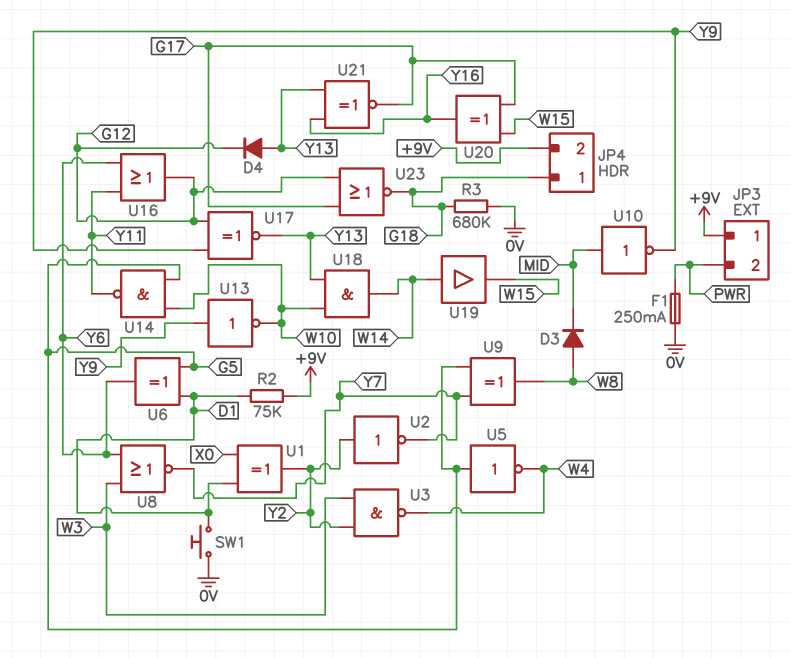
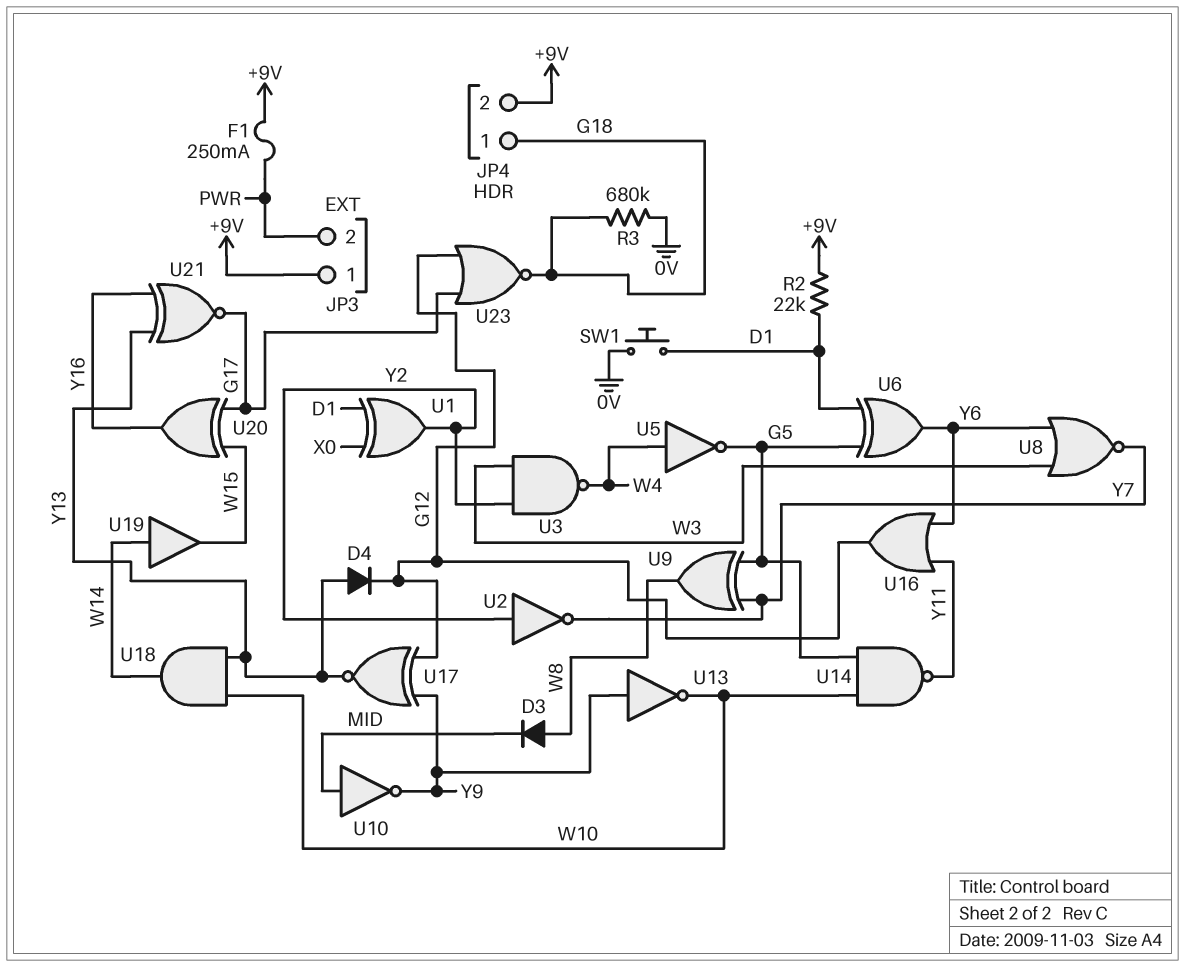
F1: 250mA (0V, PWR) -> 250mA (+9V, PWR)
R2: 75k (+9V, D1) -> 22k (+9V, D1)
U5: NOT (in G5, out W4) -> NOT (in W4, out G5)

